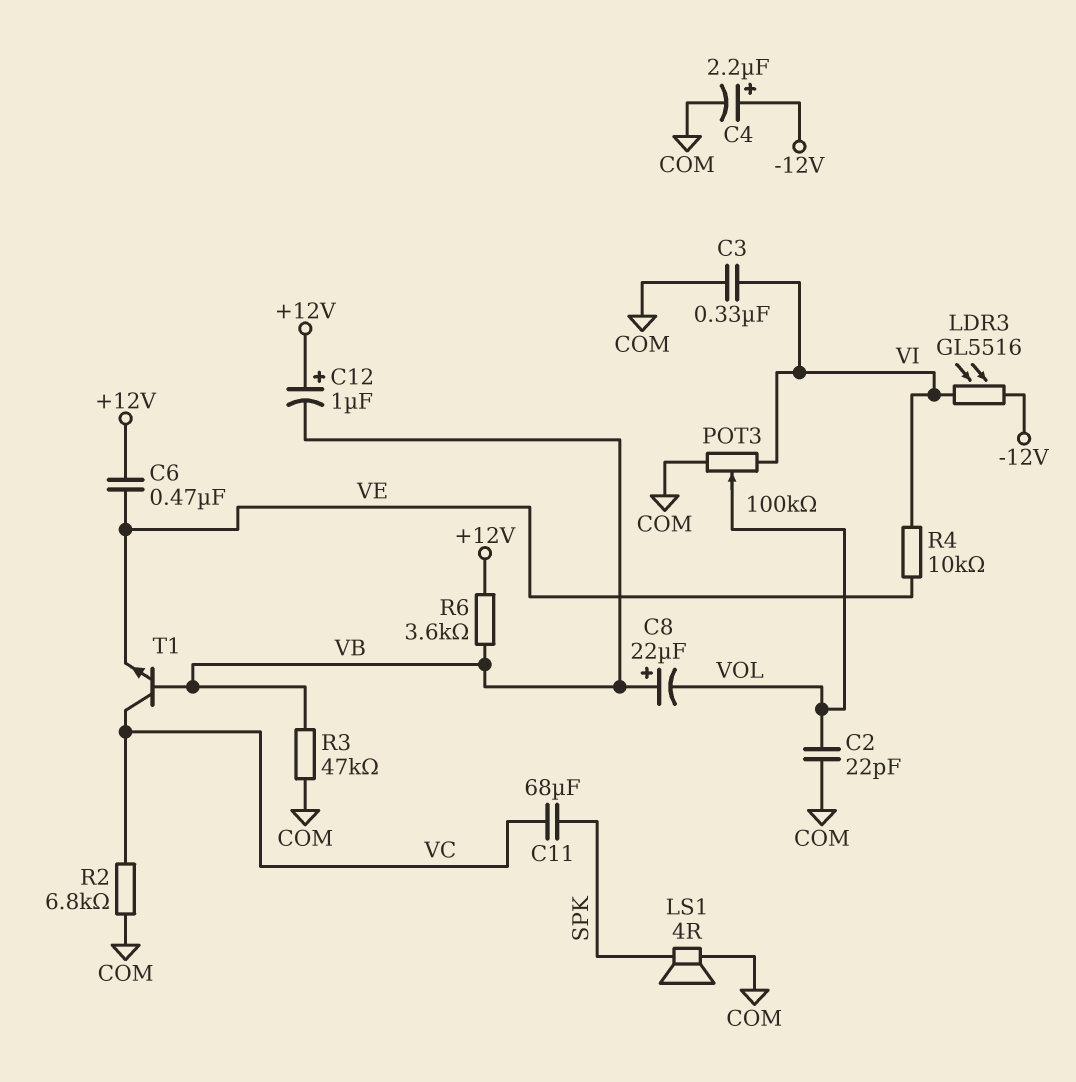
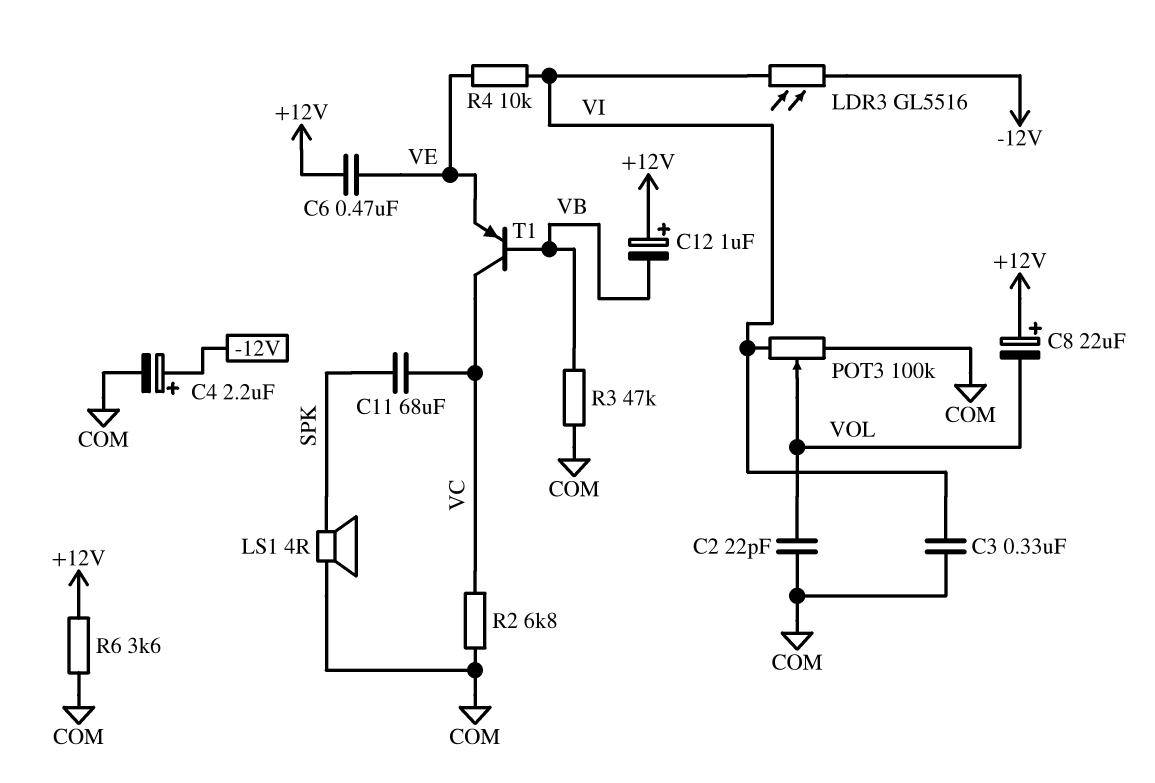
C8: 22uF (plus VB, minus VOL) -> 22uF (plus +12V, minus VOL)
R6: 3.6k (+12V, VB) -> 3.6k (+12V, COM)
T1: NPN (B VB, C VC, E VE) -> PNP (B VB, C VC, E VE)

